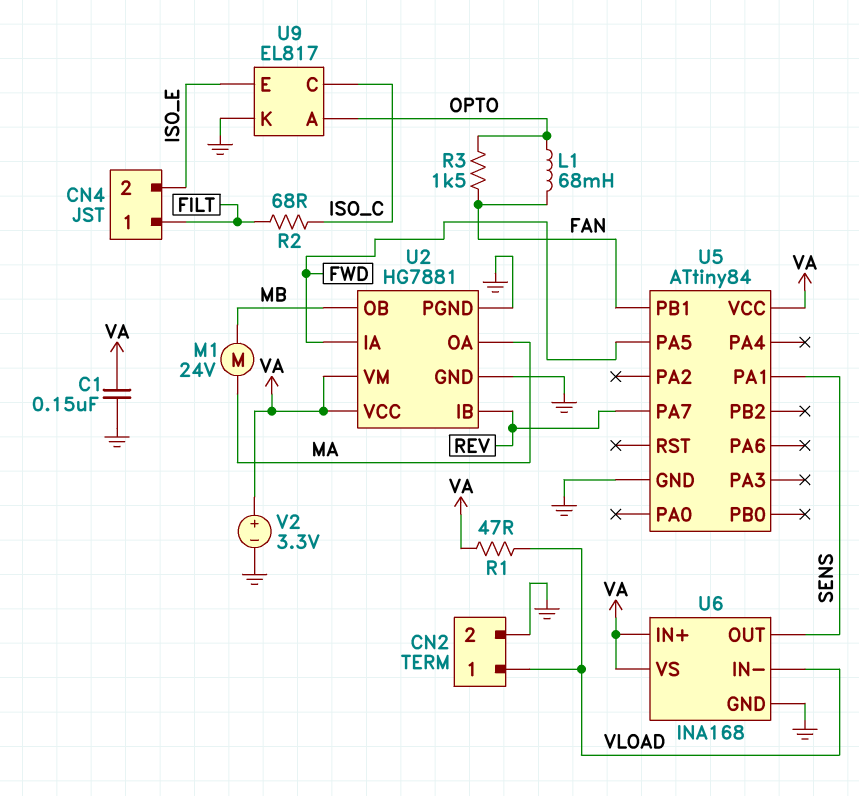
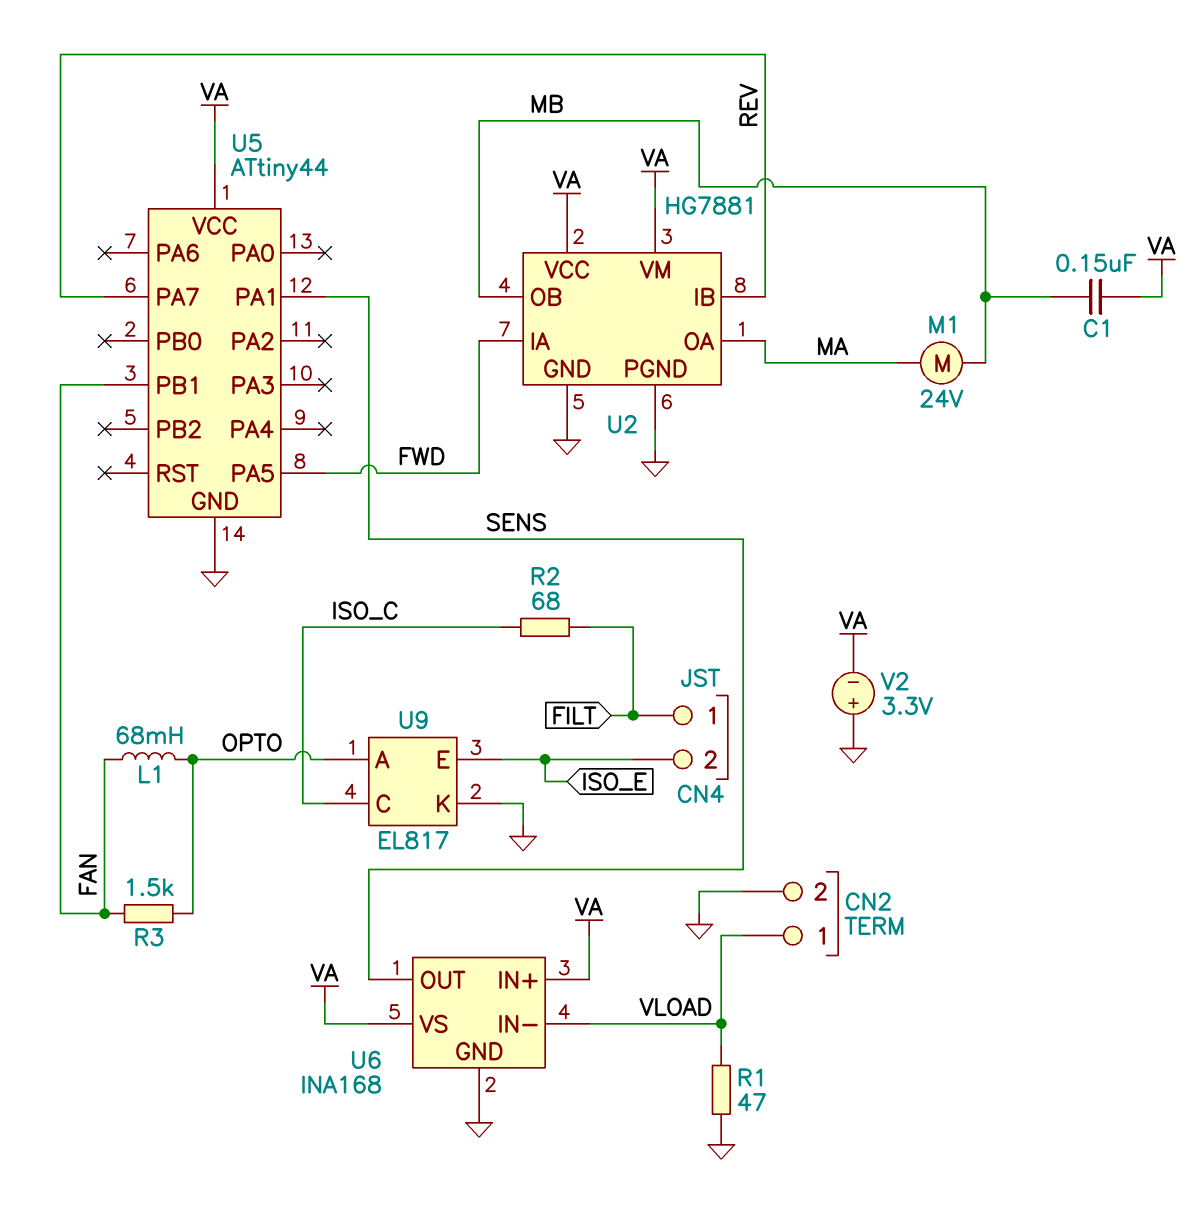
C1: 150nF (GND, VA) -> 150nF (MB, VA)
R1: 47 (VA, VLOAD) -> 47 (GND, VLOAD)
U5: ATtiny84 -> ATtiny44
V2: 3.3V (plus VA, minus GND) -> 3.3V (plus GND, minus VA)

